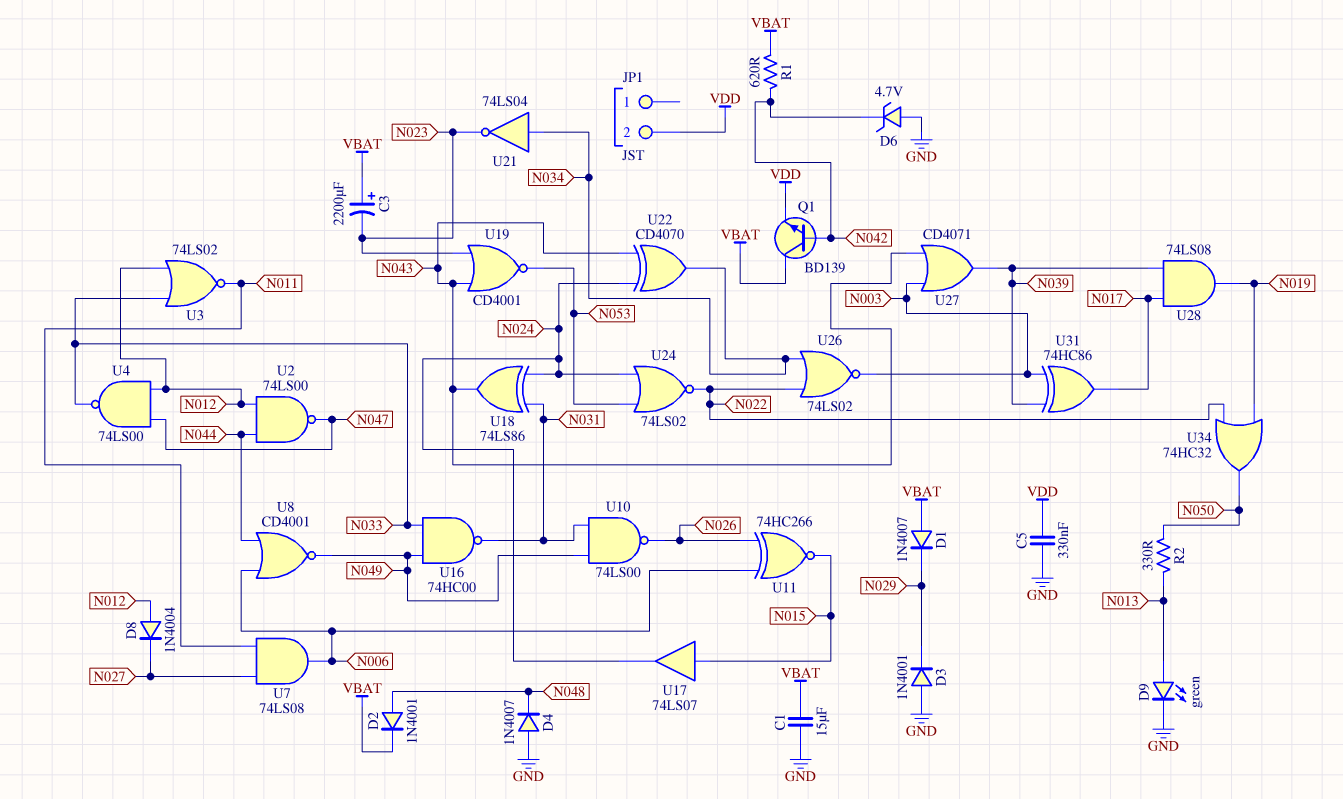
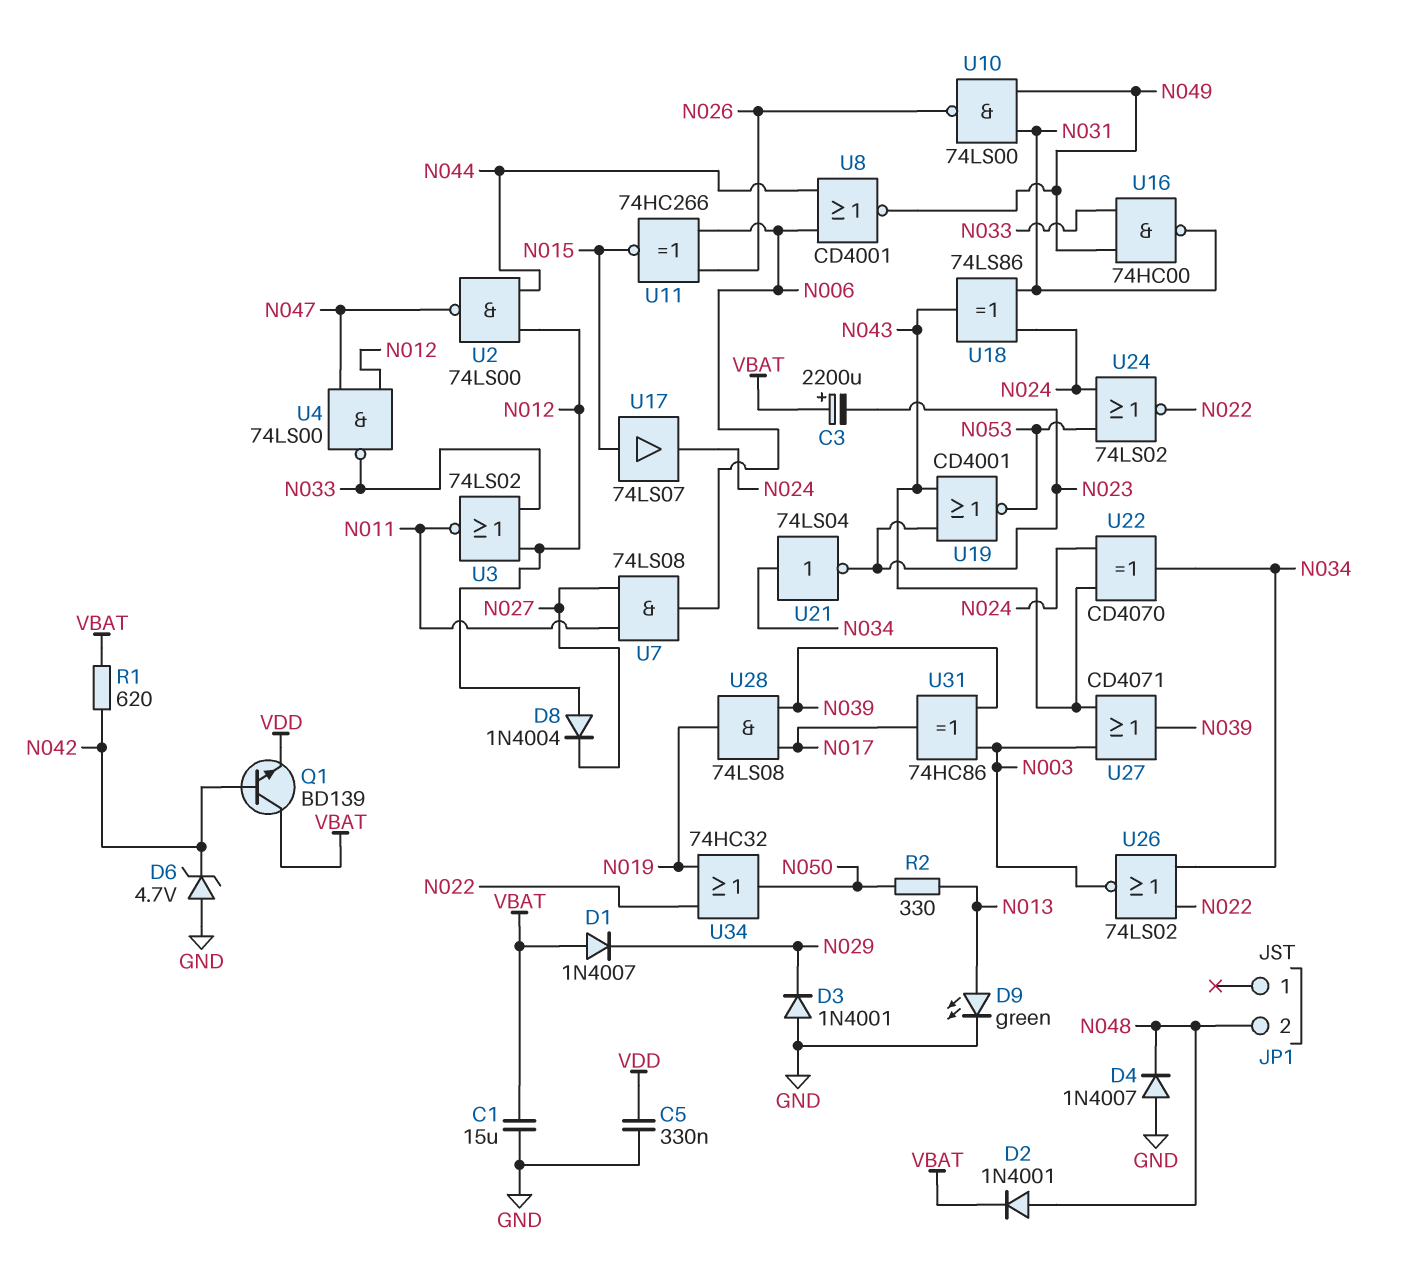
JP1 pin 2: VDD -> N048

